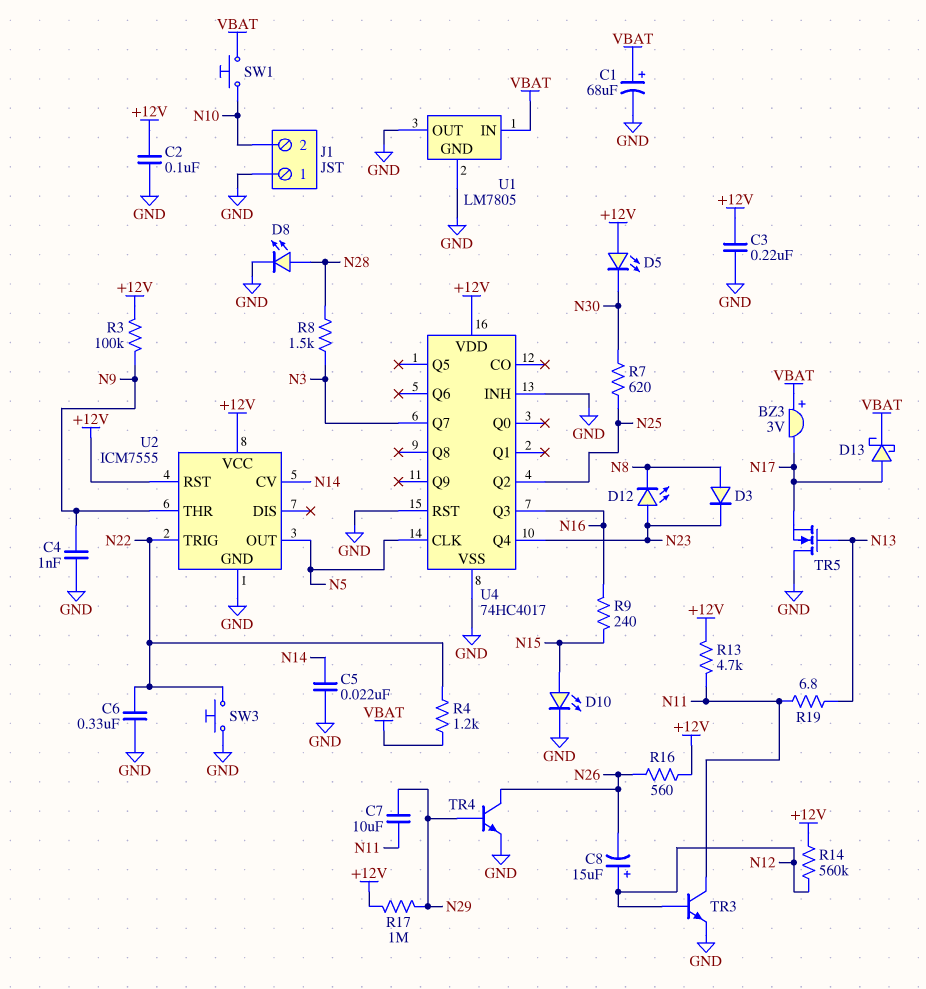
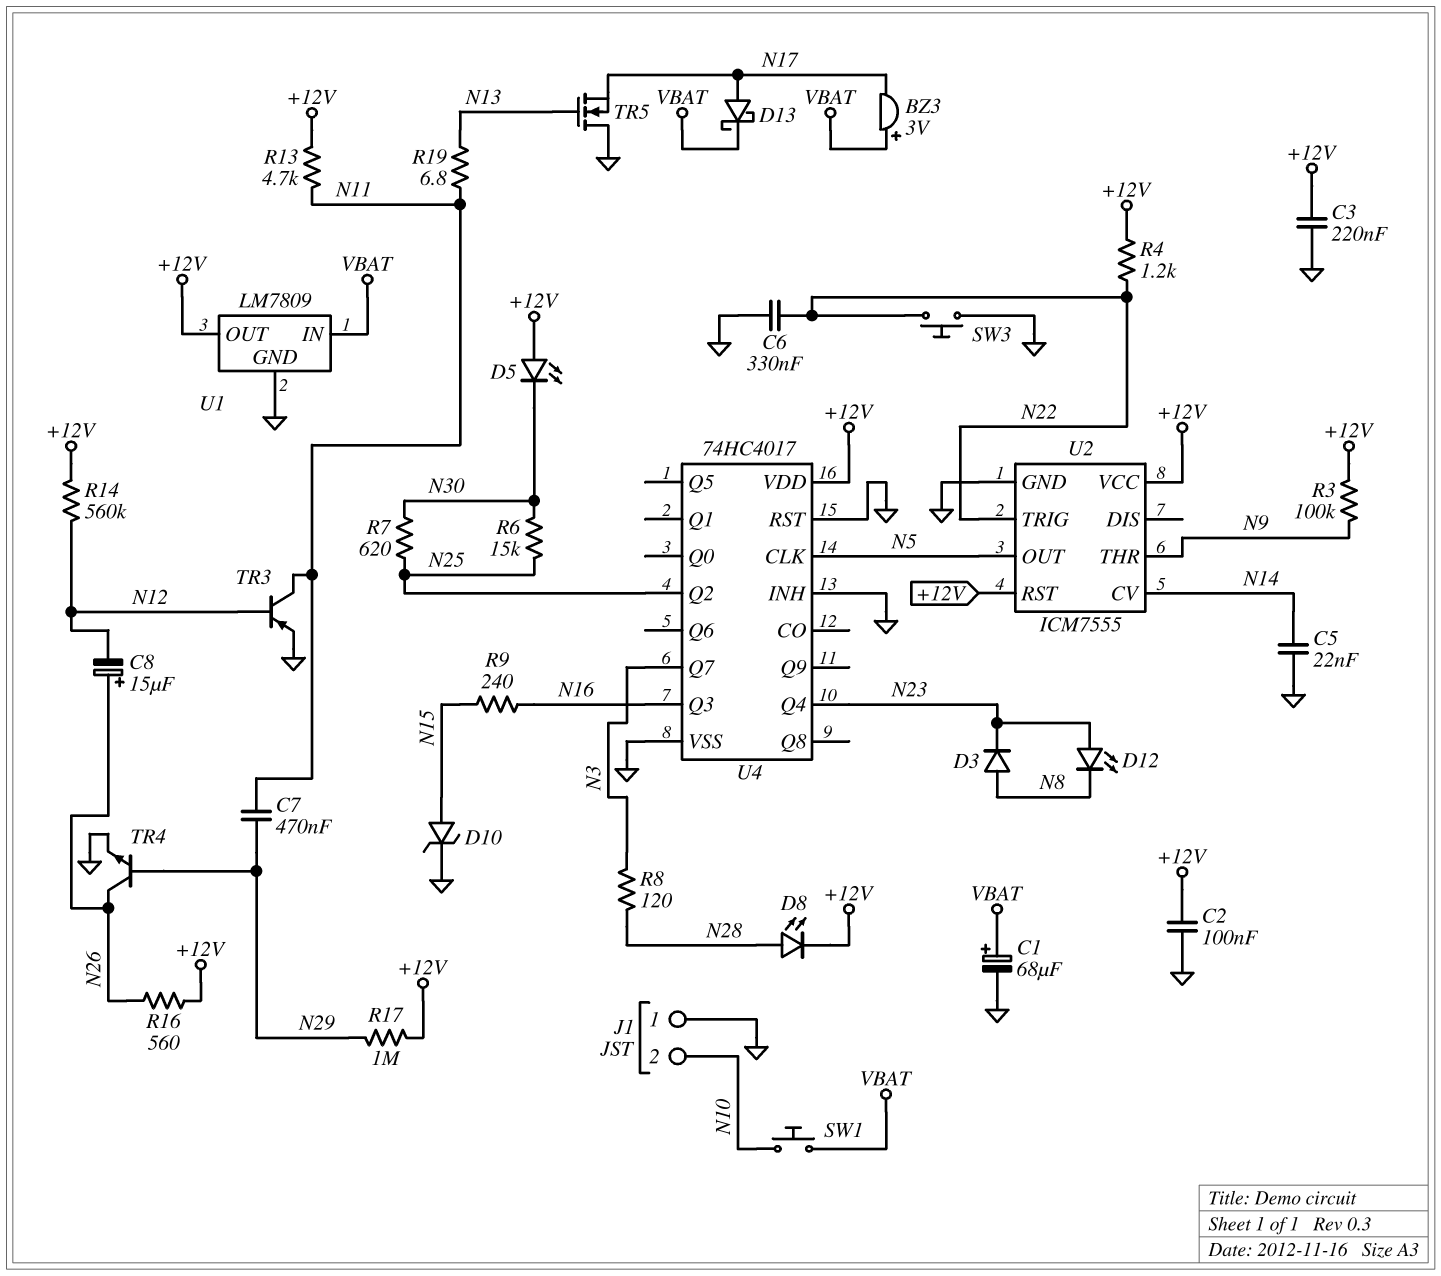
C4: 1nF (GND, N9) -> none
C7: 10uF (N11, N29) -> 470nF (N11, N29)
C8: 15uF (plus N12, minus N26) -> 15uF (plus N26, minus N12)
D8: LED (A N28, K GND) -> LED (A N28, K +12V)
D10: LED (A N15, K GND) -> zener (A N15, K GND)
R4: 1.2k (N22, VBAT) -> 1.2k (+12V, N22)
R6: none -> 15k (N25, N30)
R8: 1.5k (N3, N28) -> 120 (N3, N28)
TR3: NPN (B N12, C N11, E GND) -> PNP (B N12, C N11, E GND)
U1: LM7805 -> LM7809
U1 pin OUT: GND -> +12V

